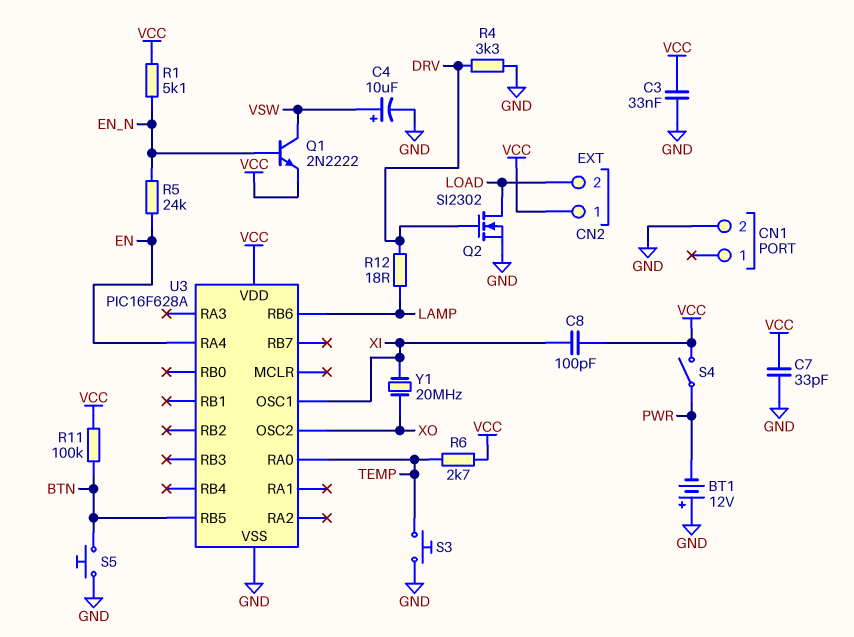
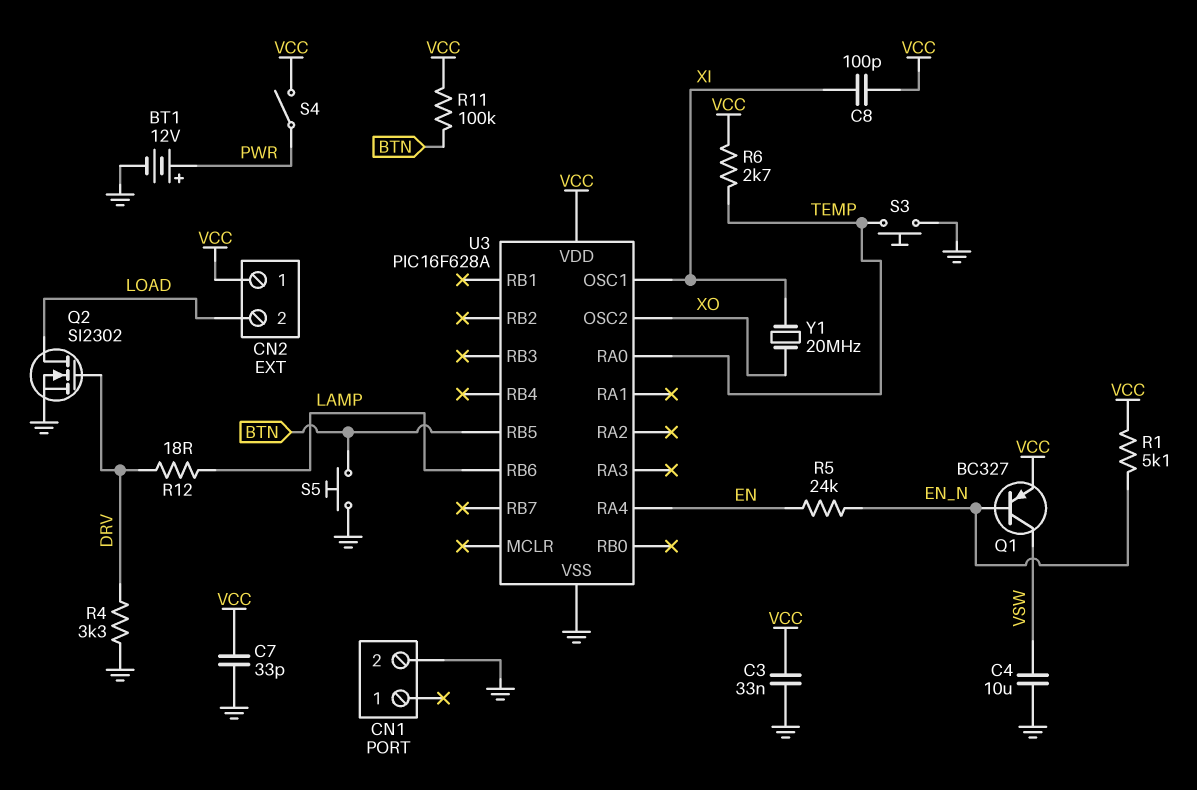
BT1: 12V (plus GND, minus PWR) -> 12V (plus PWR, minus GND)
C4: 10uF (plus VSW, minus GND) -> 10uF (GND, VSW)
Q1: NPN 2N2222 (B EN_N, C VSW, E VCC) -> PNP BC327 (B EN_N, C VSW, E VCC)

